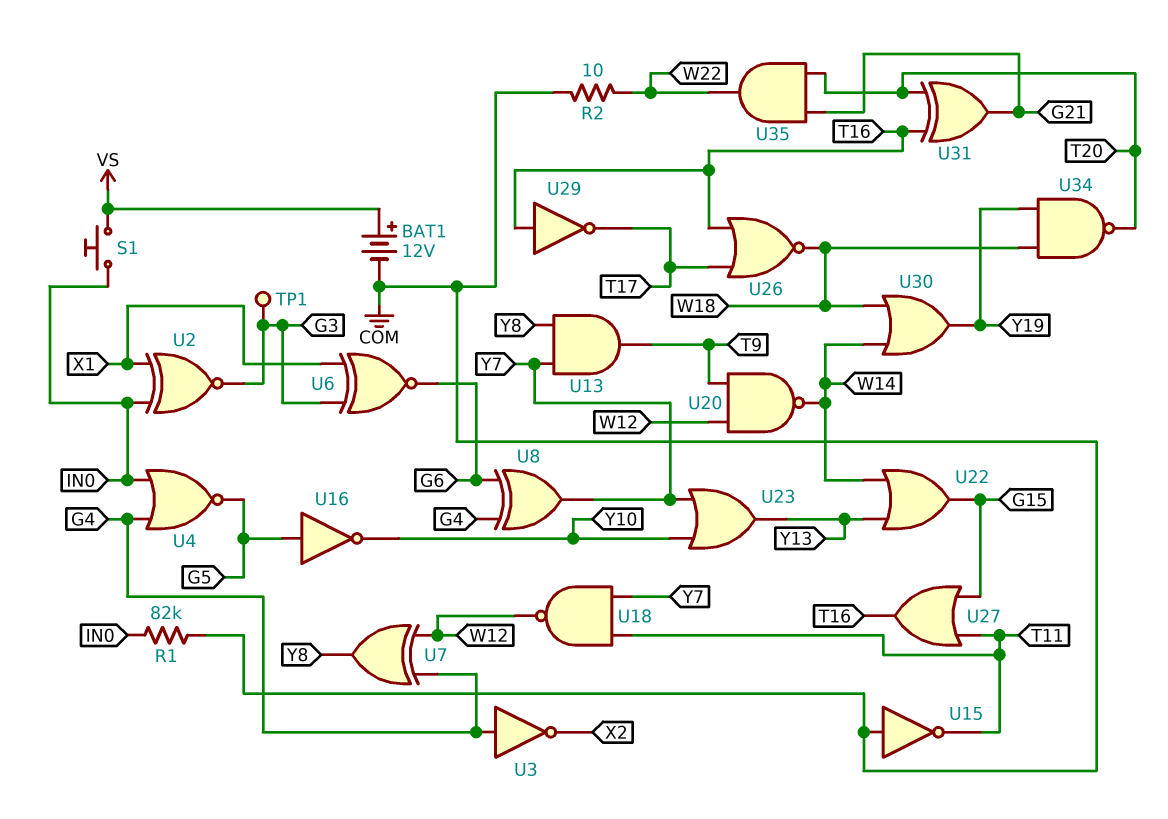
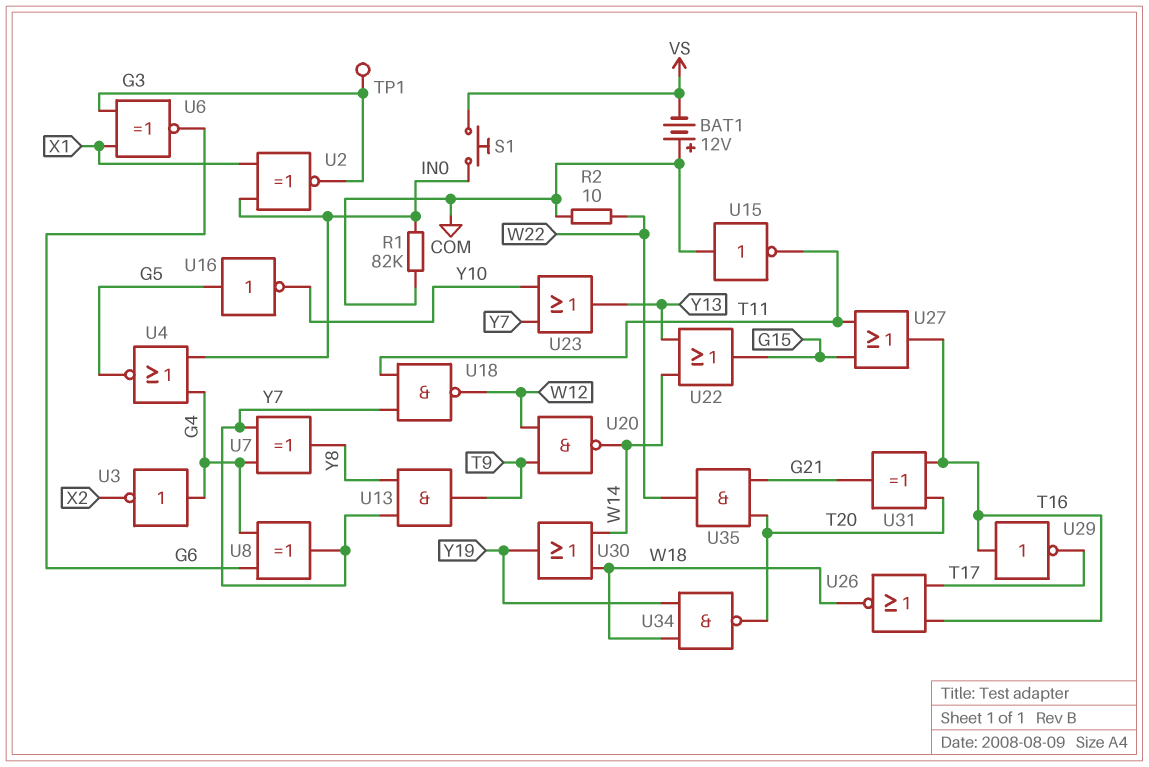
BAT1: 12V (plus VS, minus COM) -> 12V (plus COM, minus VS)
U7: XOR (in G4, in W12, out Y8) -> XOR (in G4, in Y7, out Y8)

